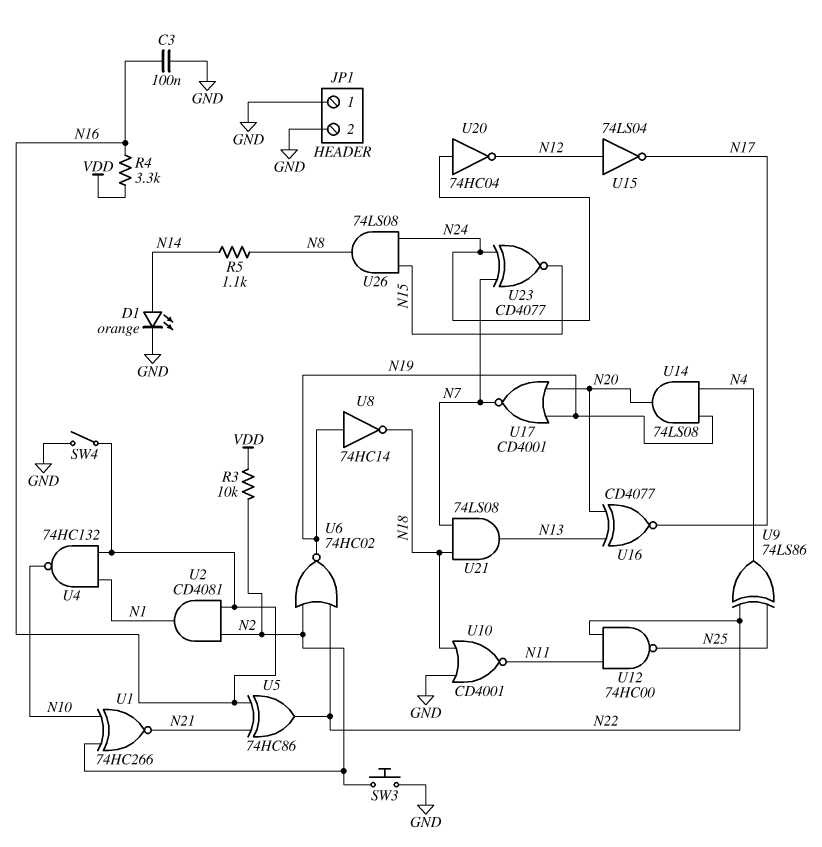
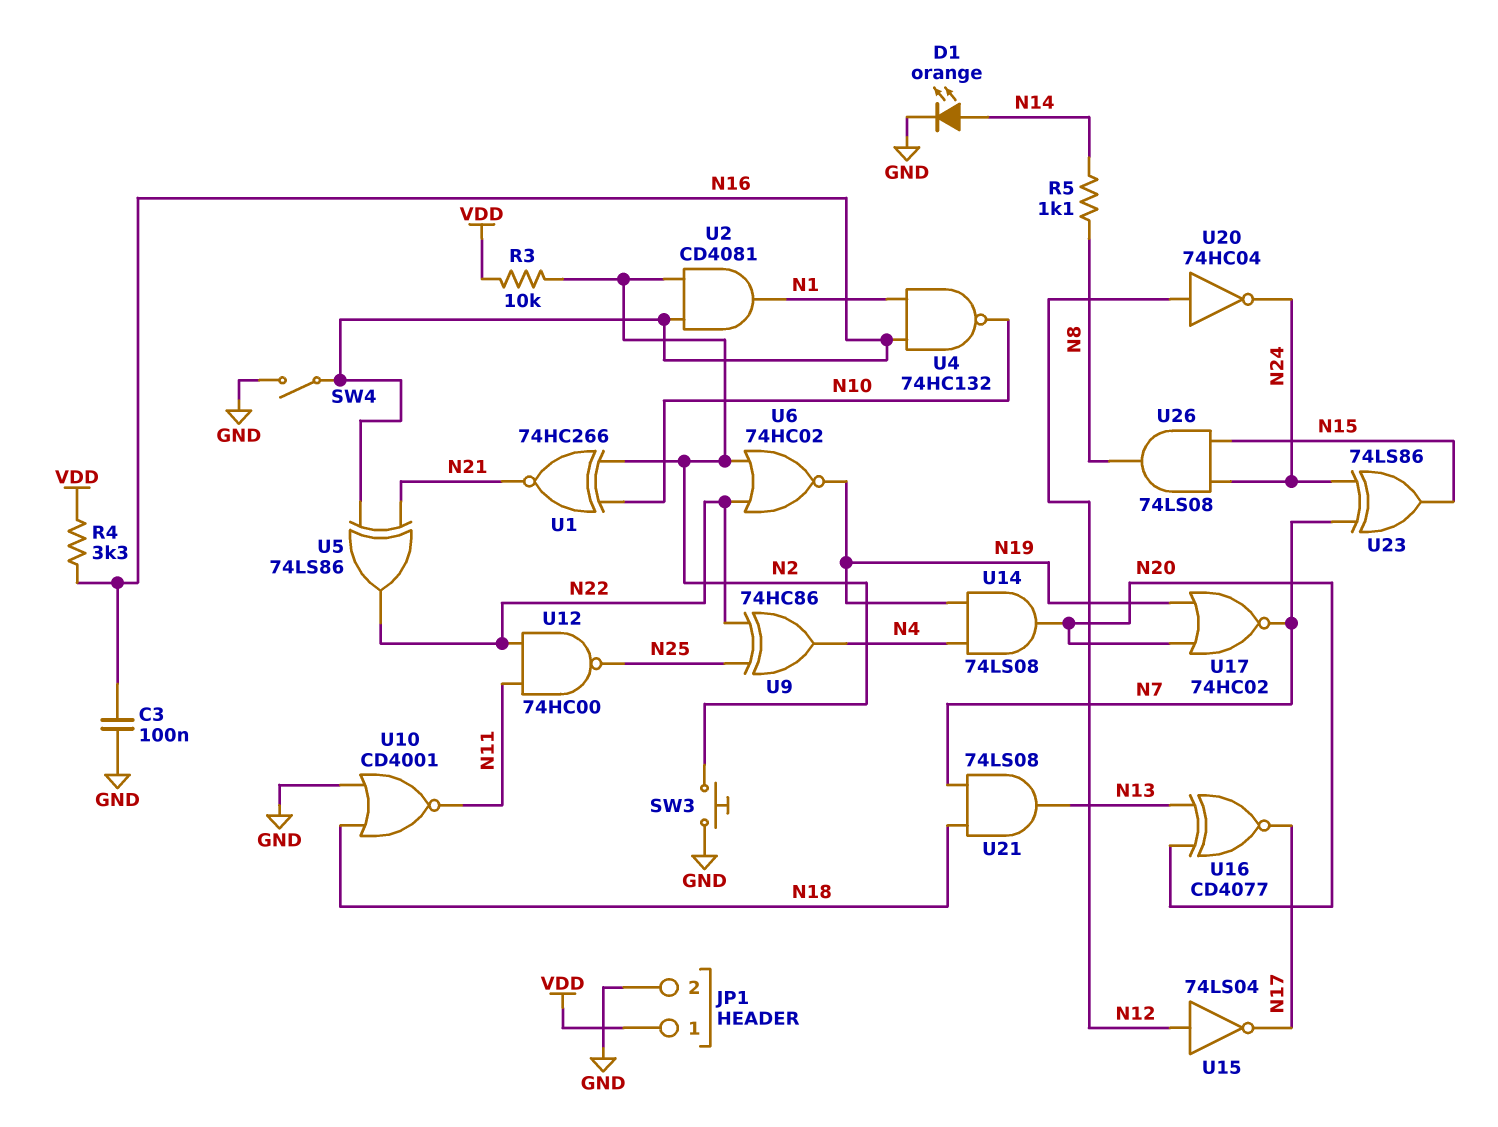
JP1 pin 1: GND -> VDD
U5: XOR 74HC86 (in N16, in N21, out N22) -> XOR 74LS86 (in N16, in N21, out N22)
U8: NOT 74HC14 (in N19, out N18) -> none
U9: XOR 74LS86 (in N22, in N25, out N4) -> XOR 74HC86 (in N22, in N25, out N4)
U17: NOR CD4001 (in N19, in N20, out N7) -> NOR 74HC02 (in N19, in N20, out N7)
U20: NOT 74HC04 (in N24, out N12) -> NOT 74HC04 (in N12, out N24)
U23: XNOR CD4077 (in N7, in N24, out N15) -> XOR 74LS86 (in N7, in N24, out N15)

